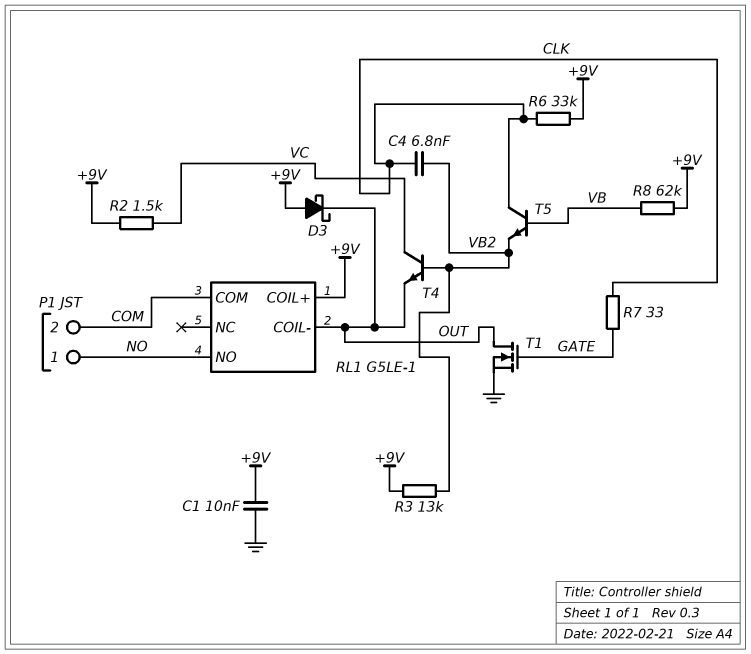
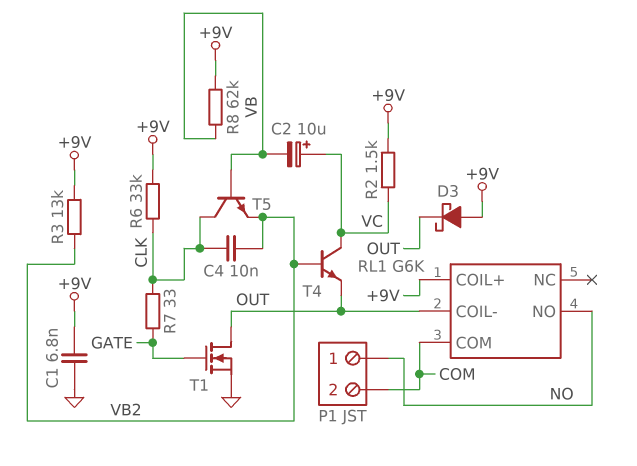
C1: 10nF (+9V, GND) -> 6.8nF (+9V, GND)
C2: none -> 10uF (plus VC, minus VB)
C4: 6.8nF (CLK, VB2) -> 10nF (CLK, VB2)
RL1: G5LE-1 -> G6K

